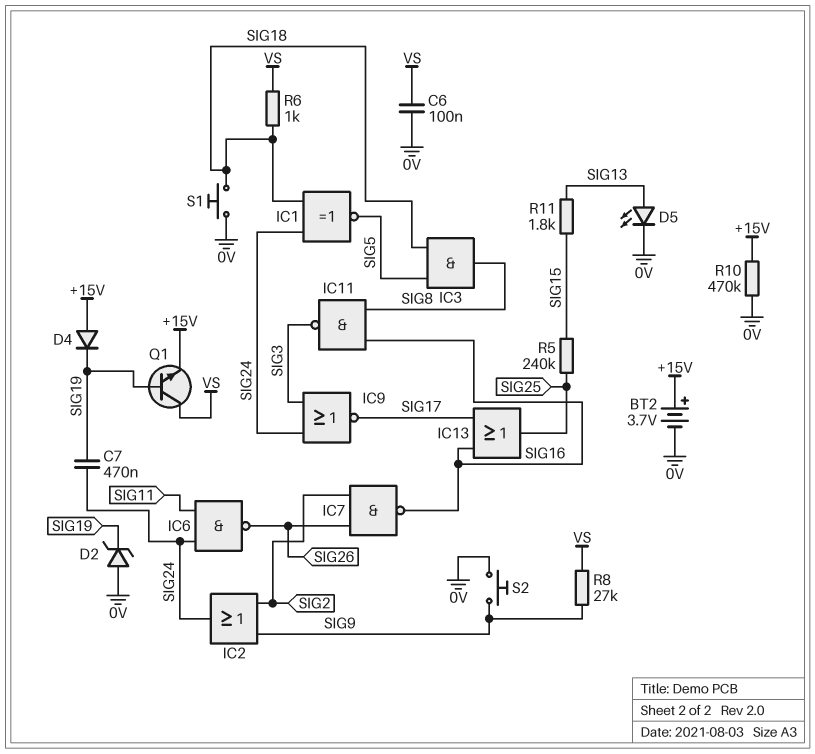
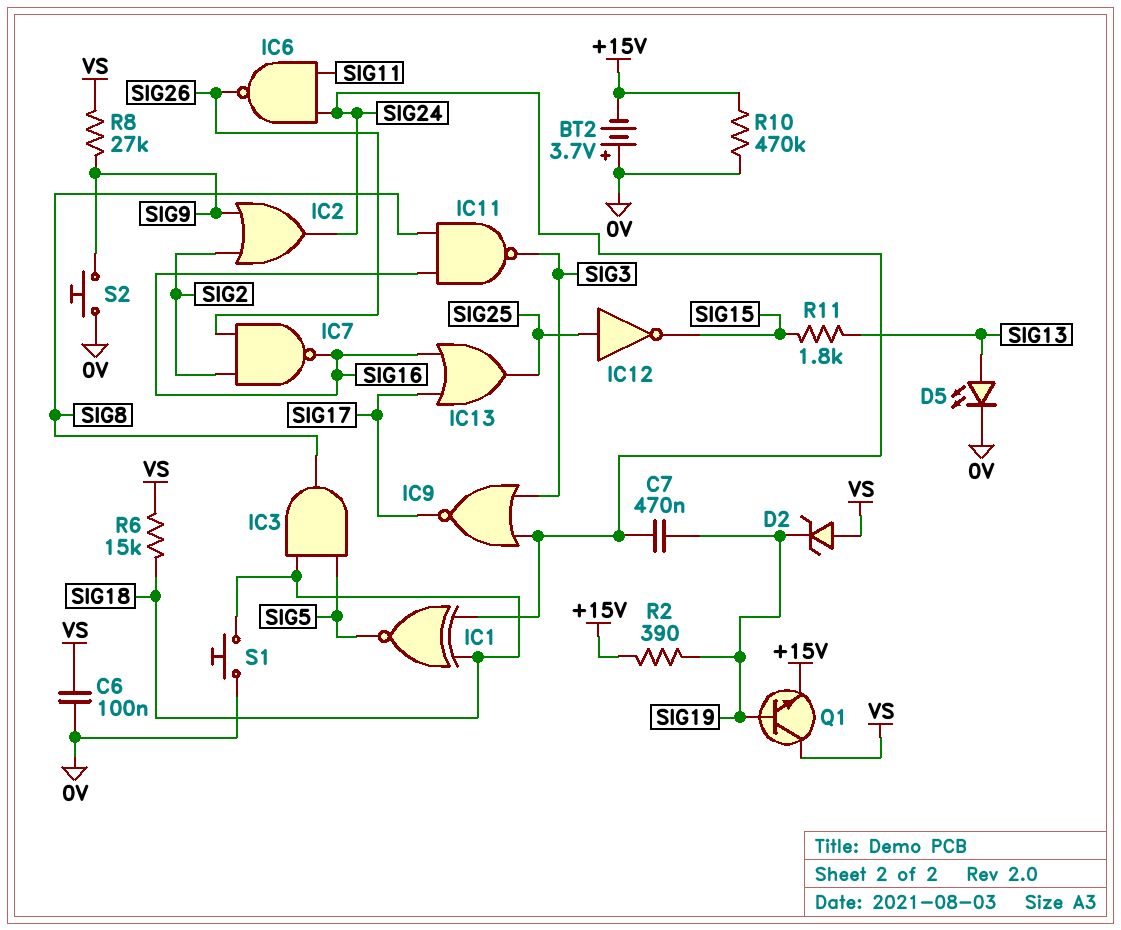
BT2: 3.7V (plus +15V, minus 0V) -> 3.7V (plus 0V, minus +15V)
D2: zener (A 0V, K SIG19) -> zener (A VS, K SIG19)
D4: diode (A +15V, K SIG19) -> none
IC12: none -> NOT (in SIG25, out SIG15)
R2: none -> 390 (+15V, SIG19)
R5: 240k (SIG15, SIG25) -> none
R6: 1k (SIG18, VS) -> 15k (SIG18, VS)

